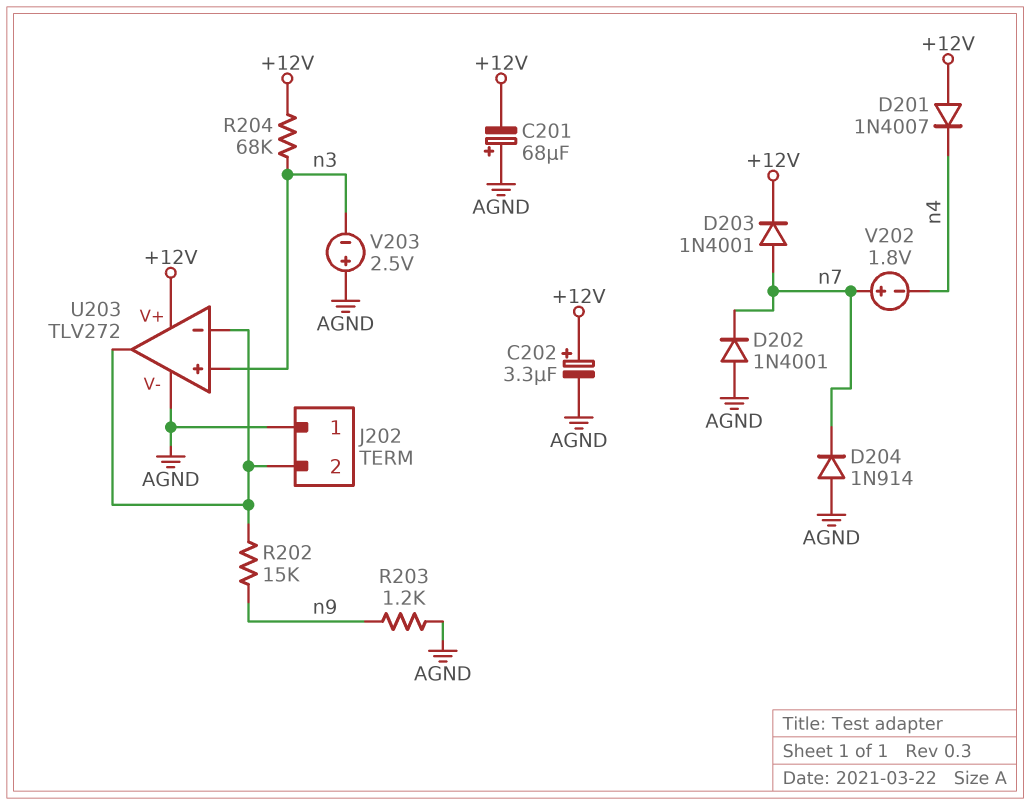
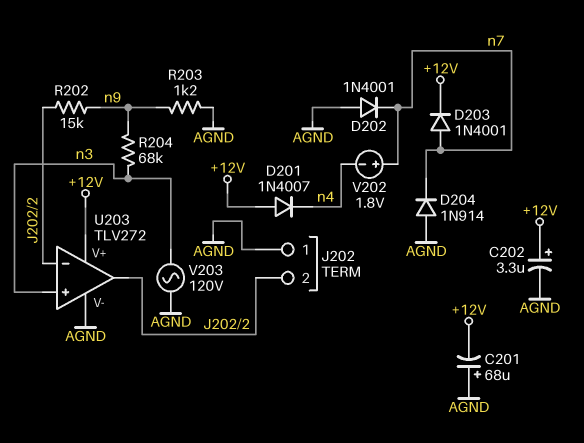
R204: 68k (+12V, n3) -> 68k (n3, n9)
V203: 2.5V (plus AGND, minus n3) -> AC 120V (AGND, n3)

